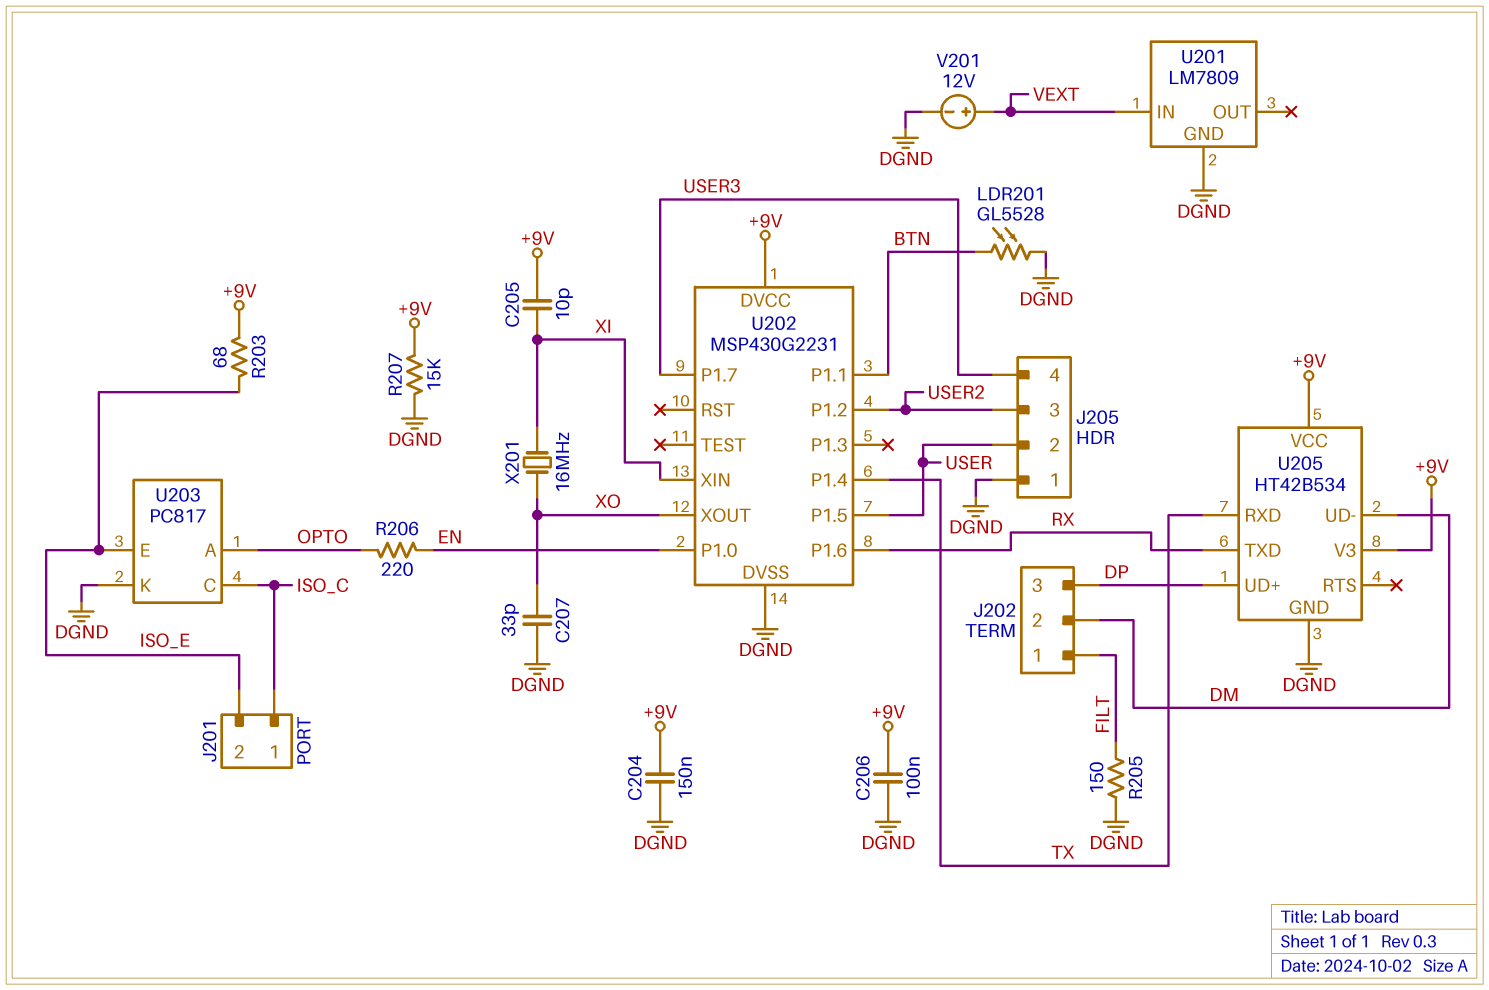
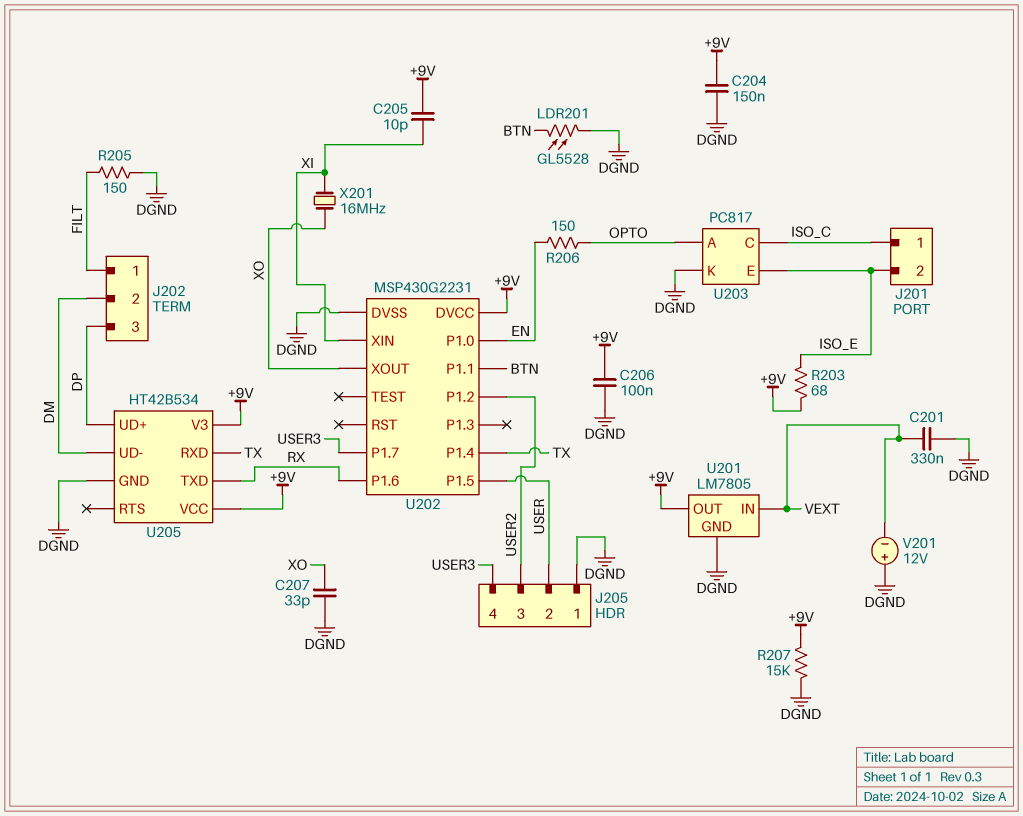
C201: none -> 330nF (DGND, VEXT)
R206: 220 (EN, OPTO) -> 150 (EN, OPTO)
U201: LM7809 -> LM7805
U201 pin OUT: none -> +9V
V201: 12V (plus VEXT, minus DGND) -> 12V (plus DGND, minus VEXT)

